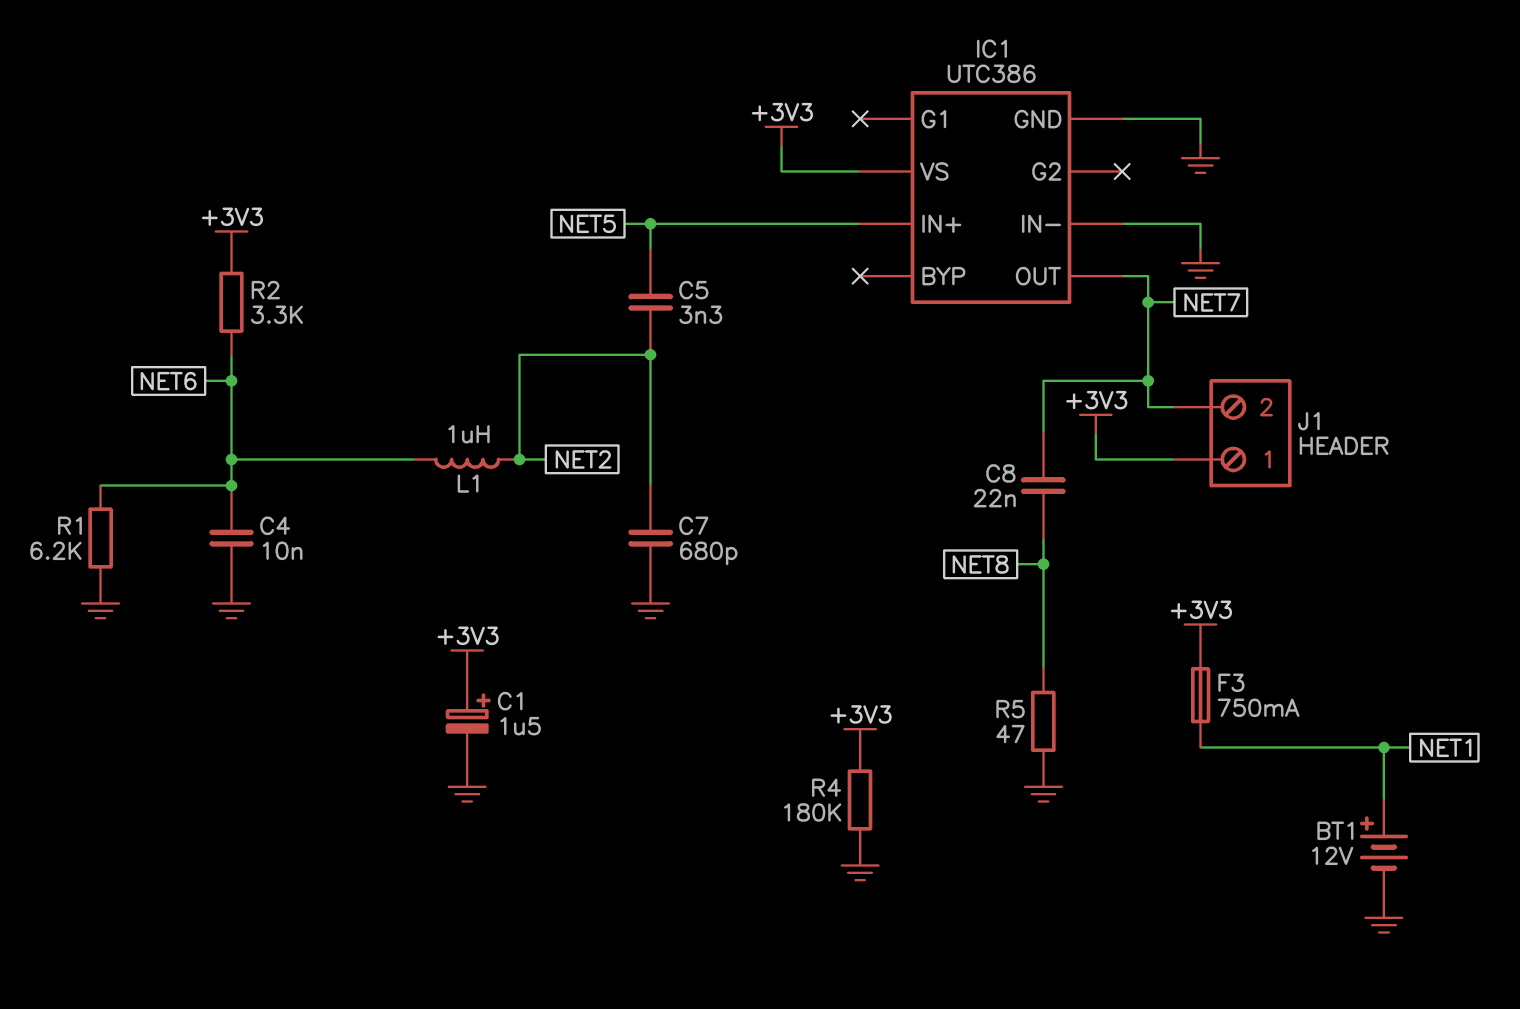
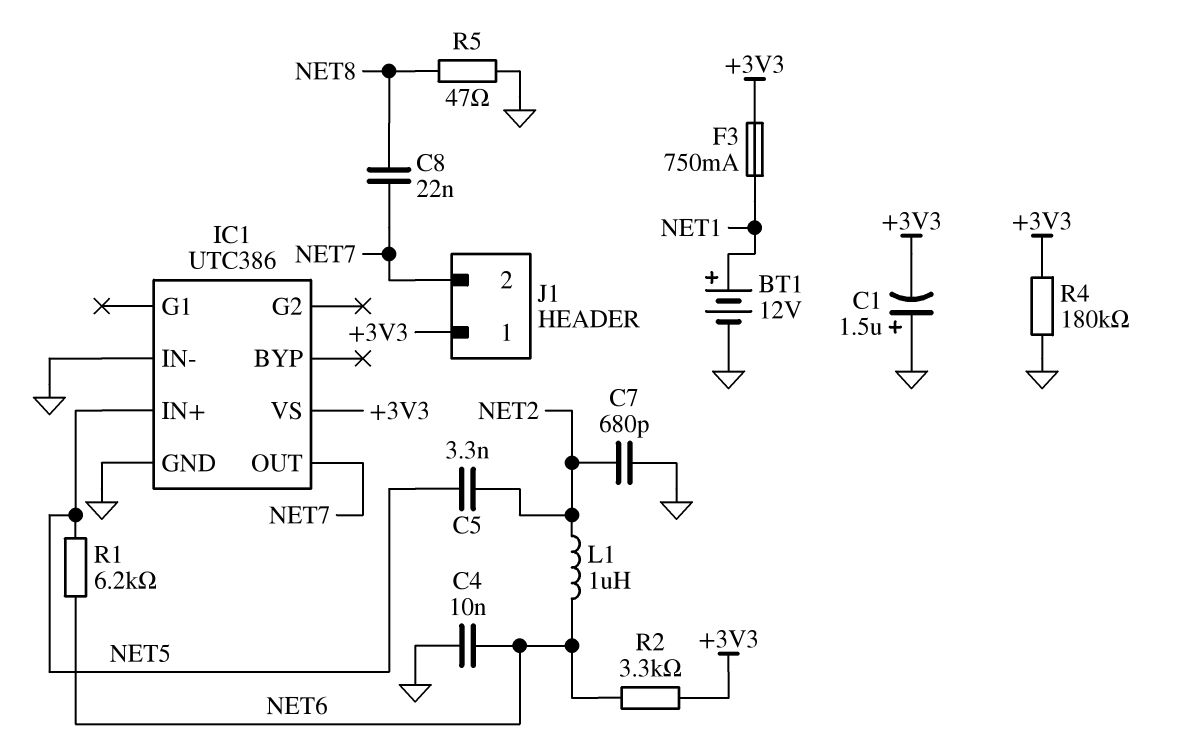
C1: 1.5uF (plus +3V3, minus GND) -> 1.5uF (plus GND, minus +3V3)
R1: 6.2k (GND, NET6) -> 6.2k (NET5, NET6)

